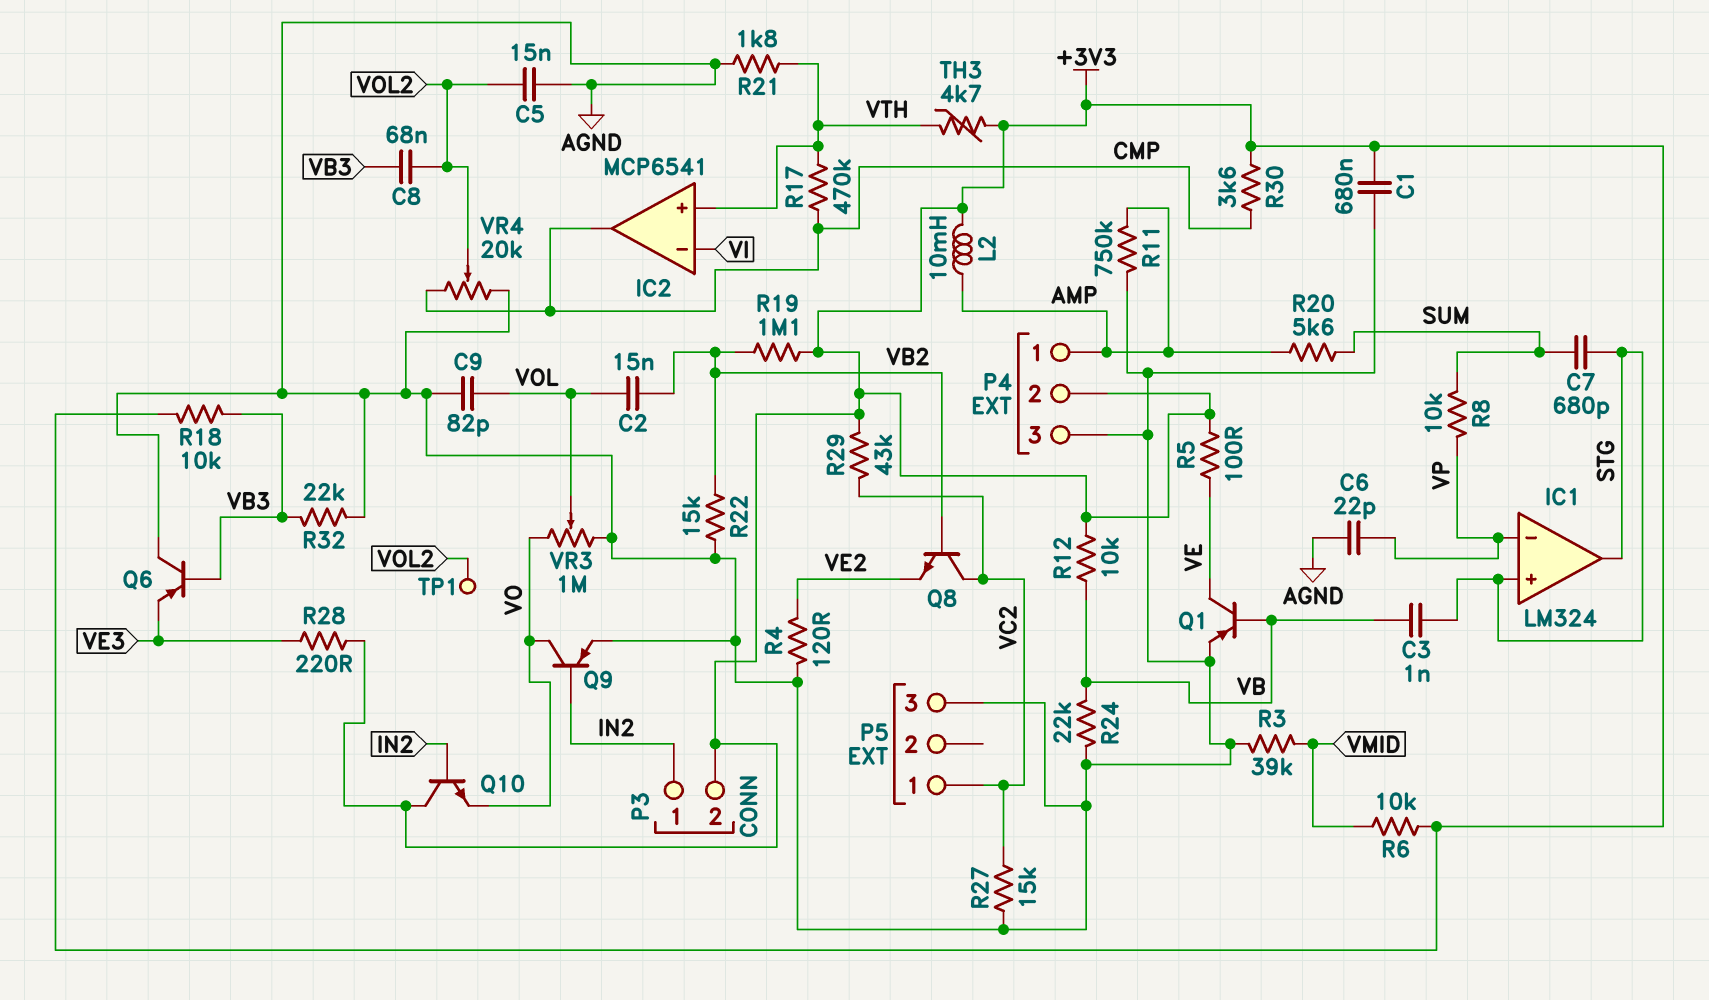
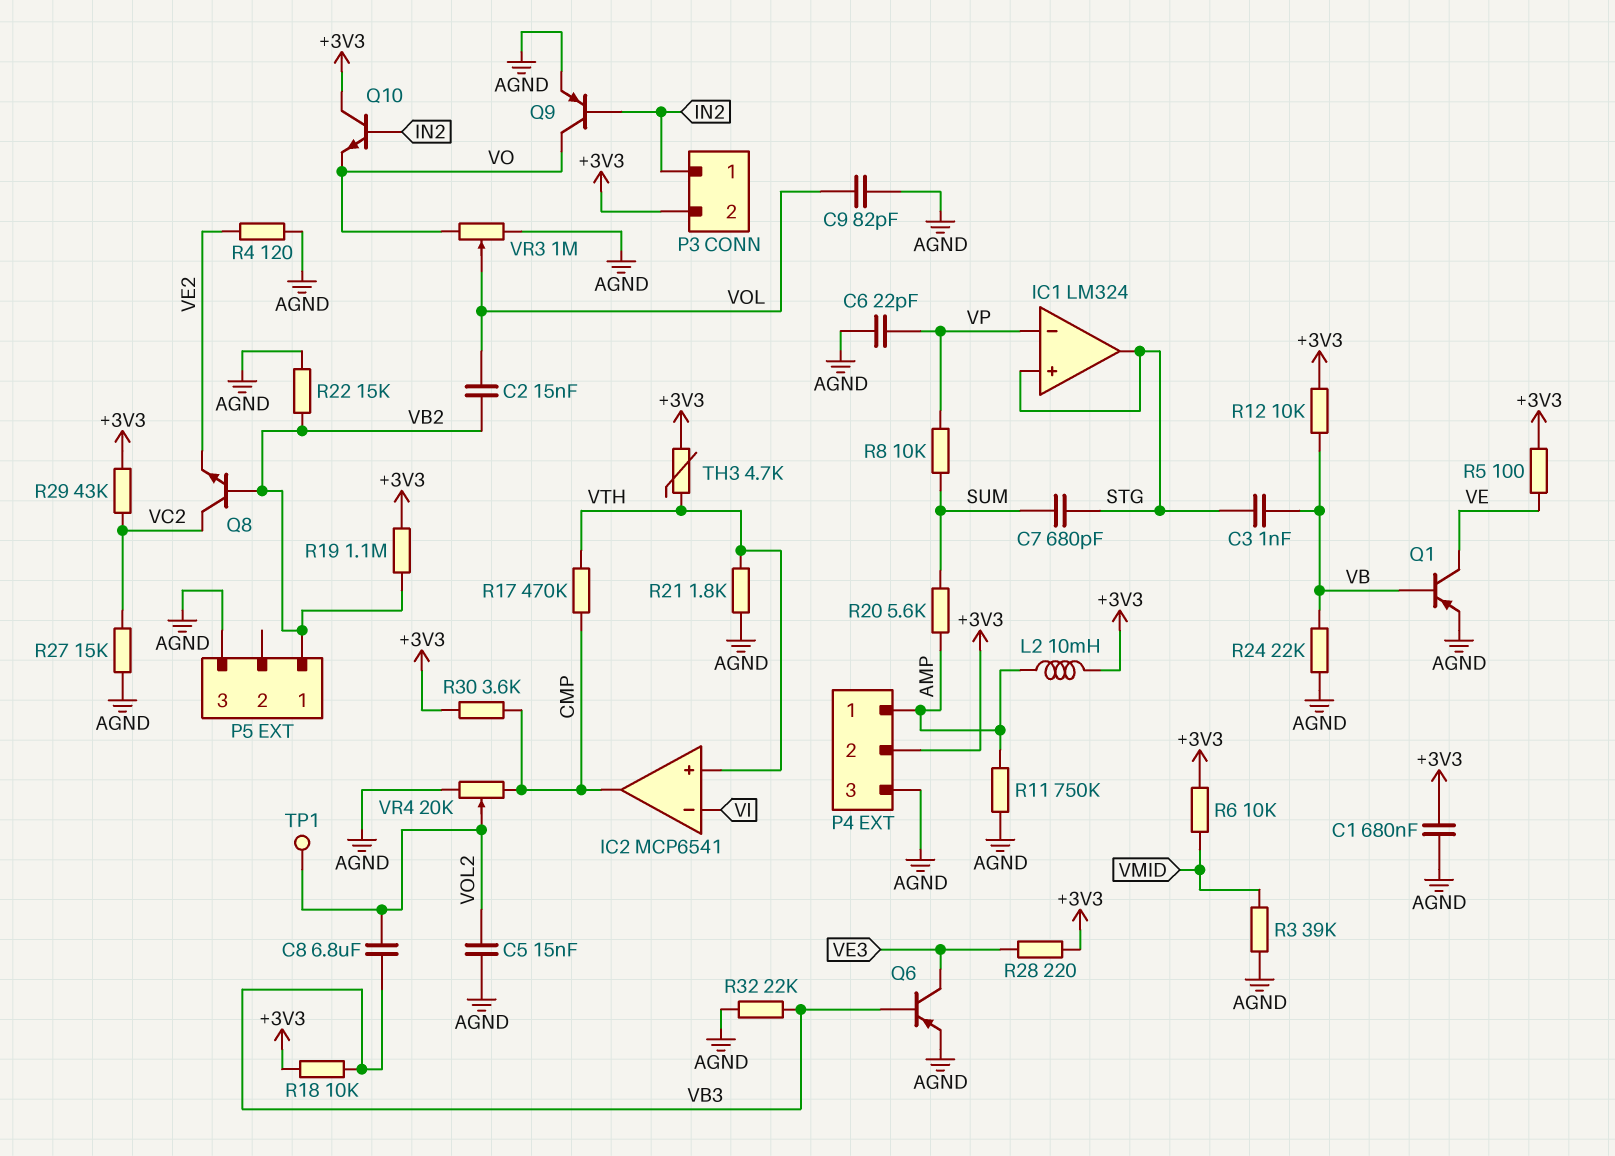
C8: 68nF (VB3, VOL2) -> 6.8uF (VB3, VOL2)
P5 pin 1: VC2 -> VB2
Q6: PNP (B VB3, C AGND, E VE3) -> PNP (B VB3, C VE3, E AGND)

